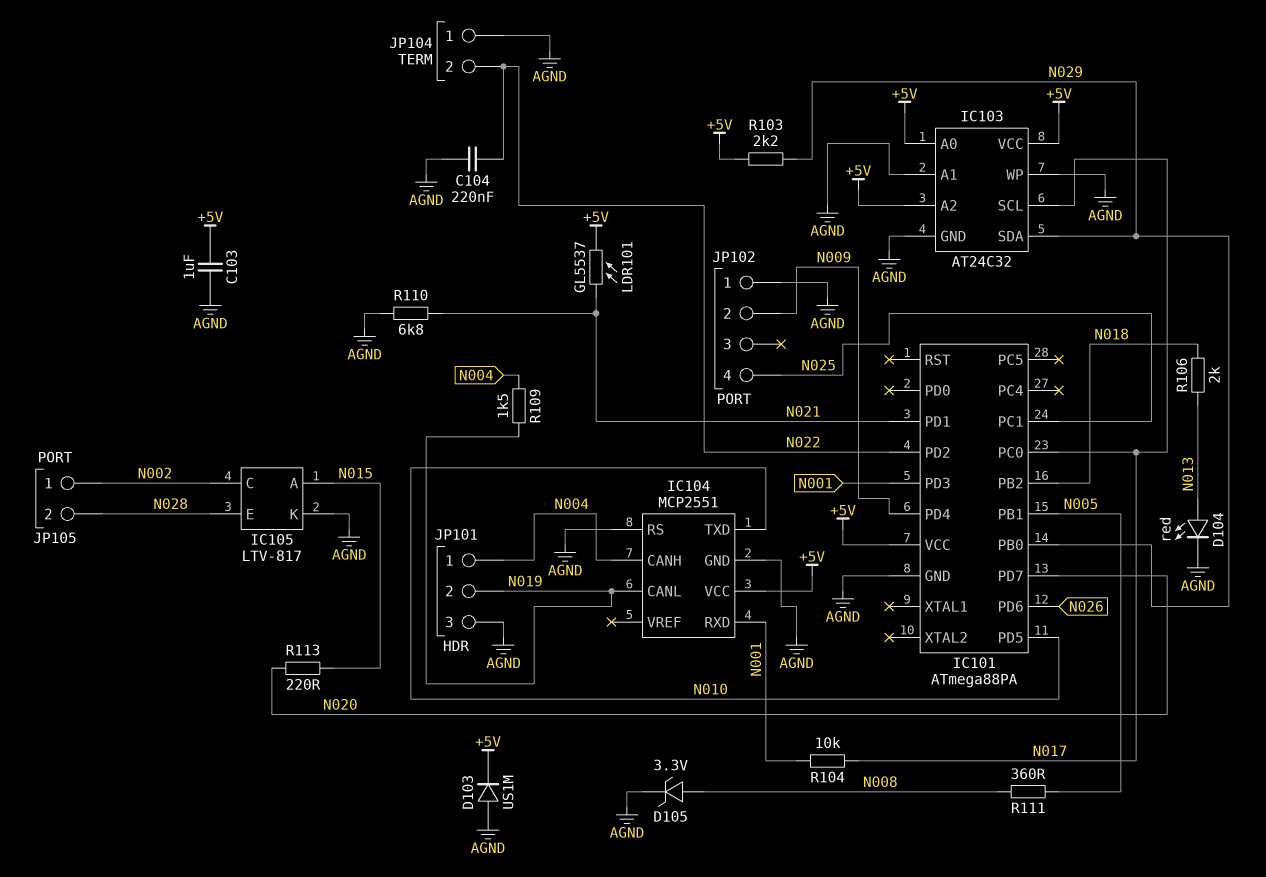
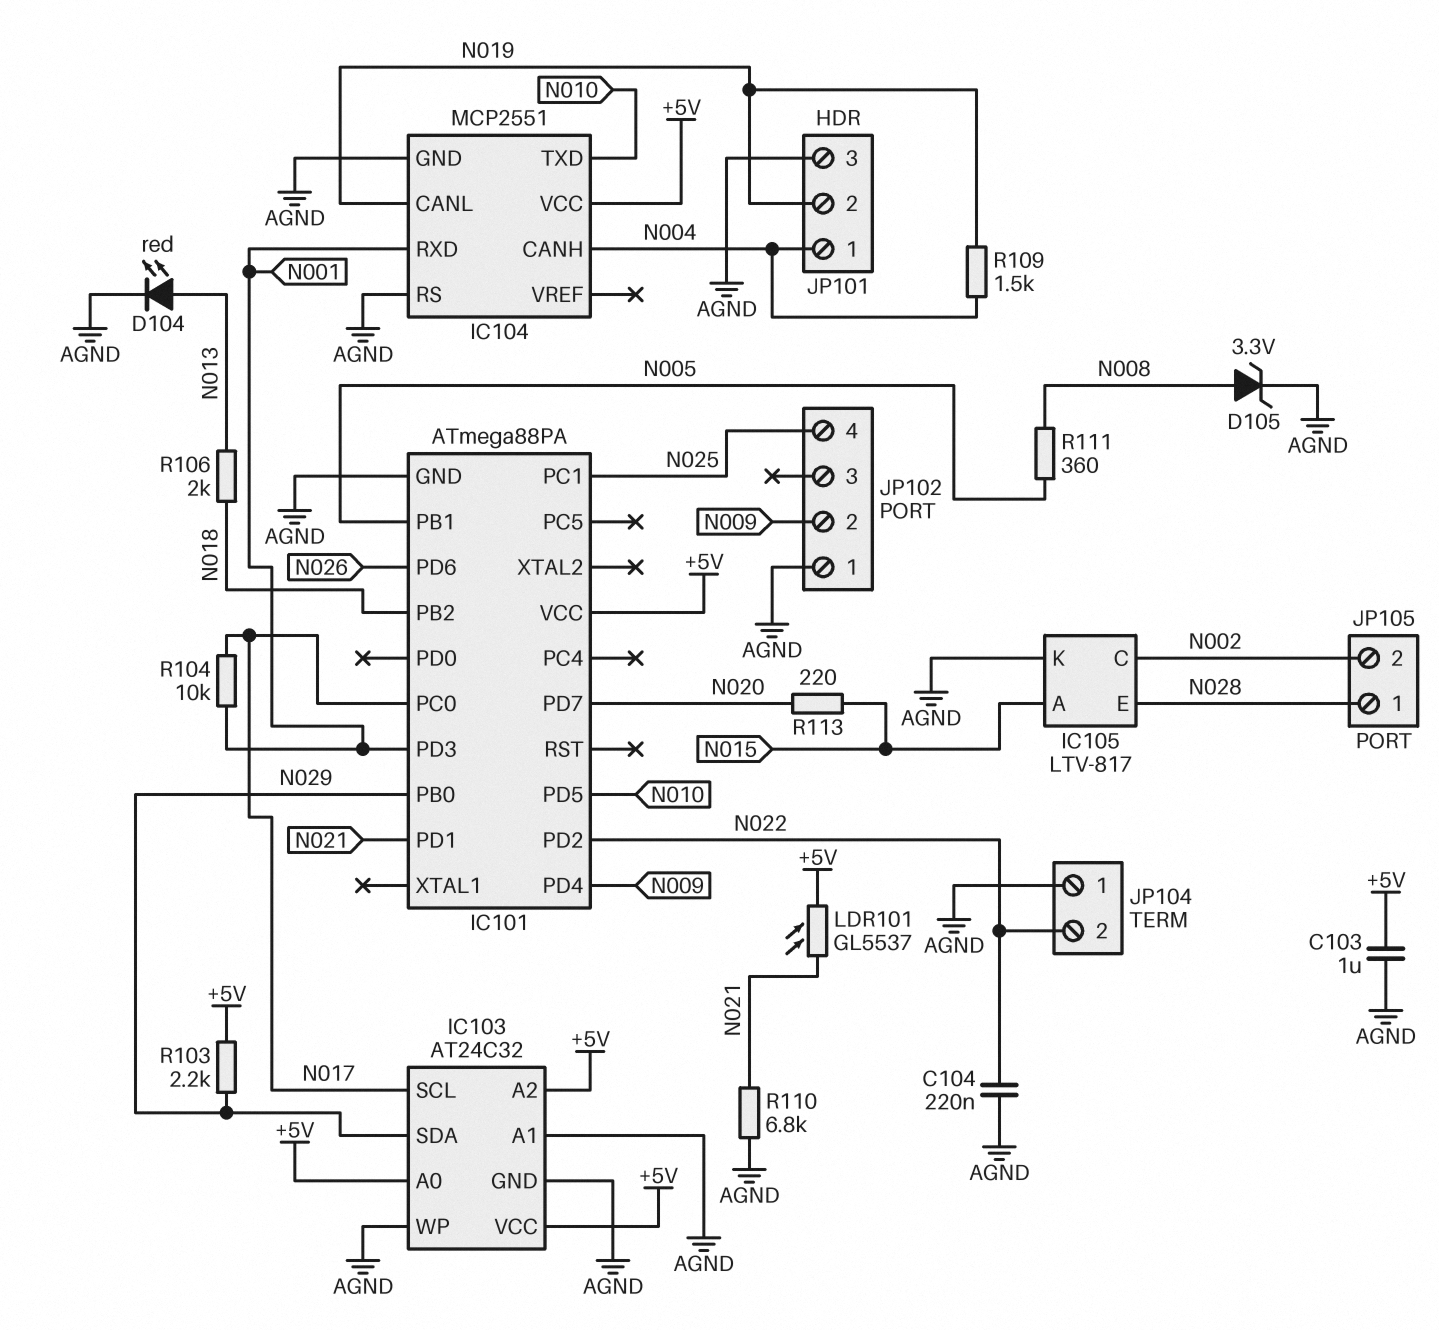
D103: diode US1M (A AGND, K +5V) -> none
JP105 pin 1: N002 -> N028
JP105 pin 2: N028 -> N002

